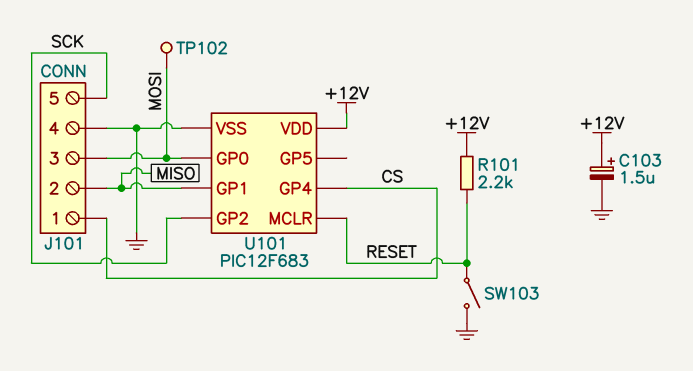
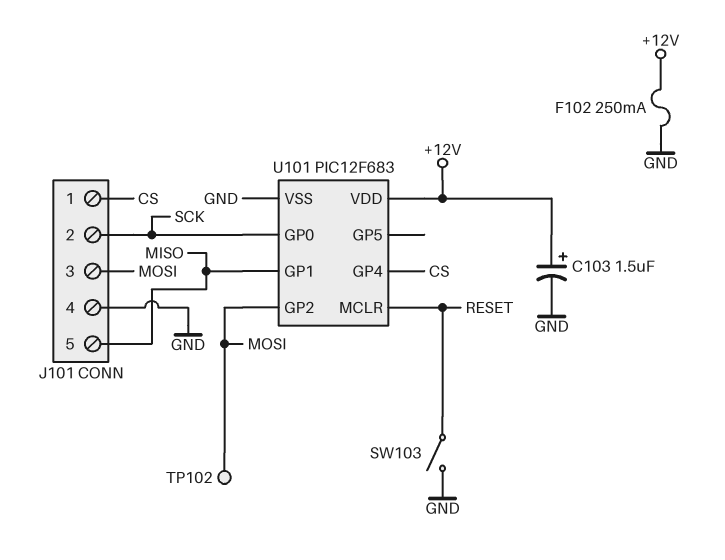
F102: none -> 250mA (+12V, GND)
J101 pin 2: MISO -> SCK
J101 pin 5: SCK -> MISO
R101: 2.2k (+12V, RESET) -> none
U101 pin GP0: MOSI -> SCK
U101 pin GP2: SCK -> MOSI

